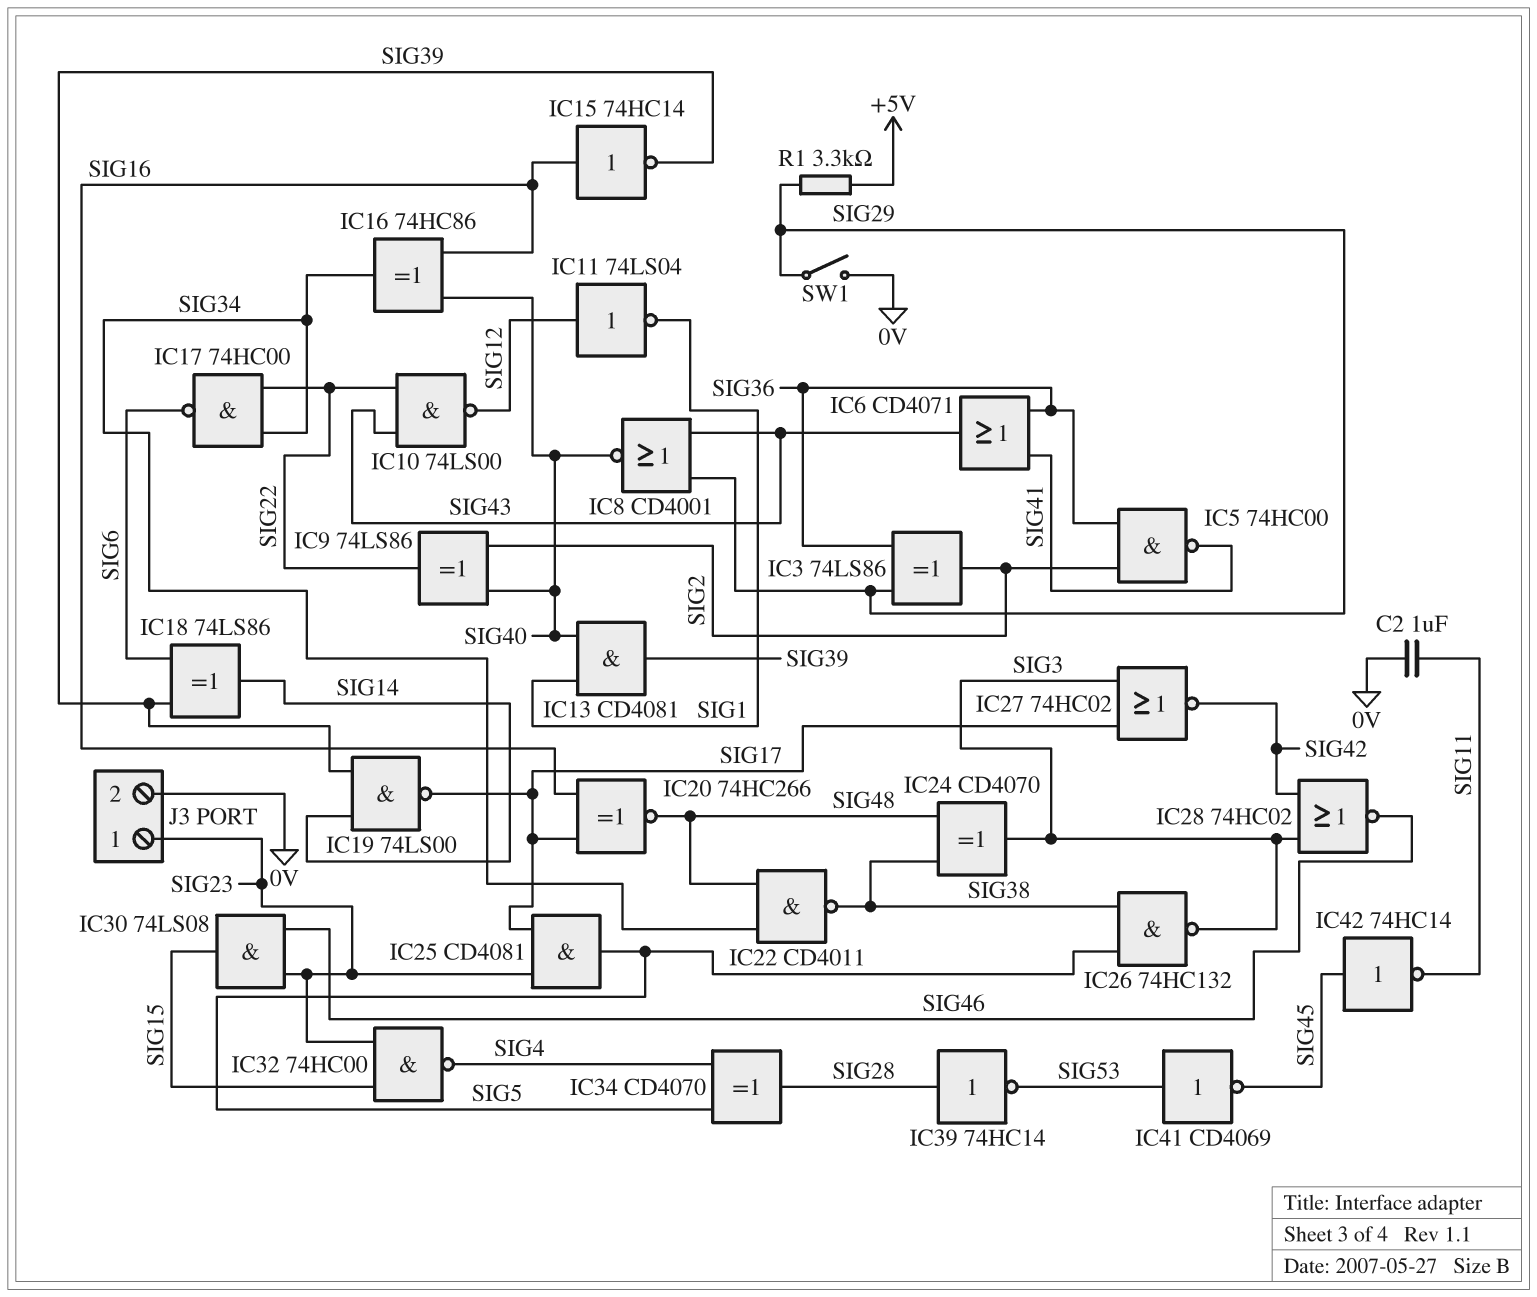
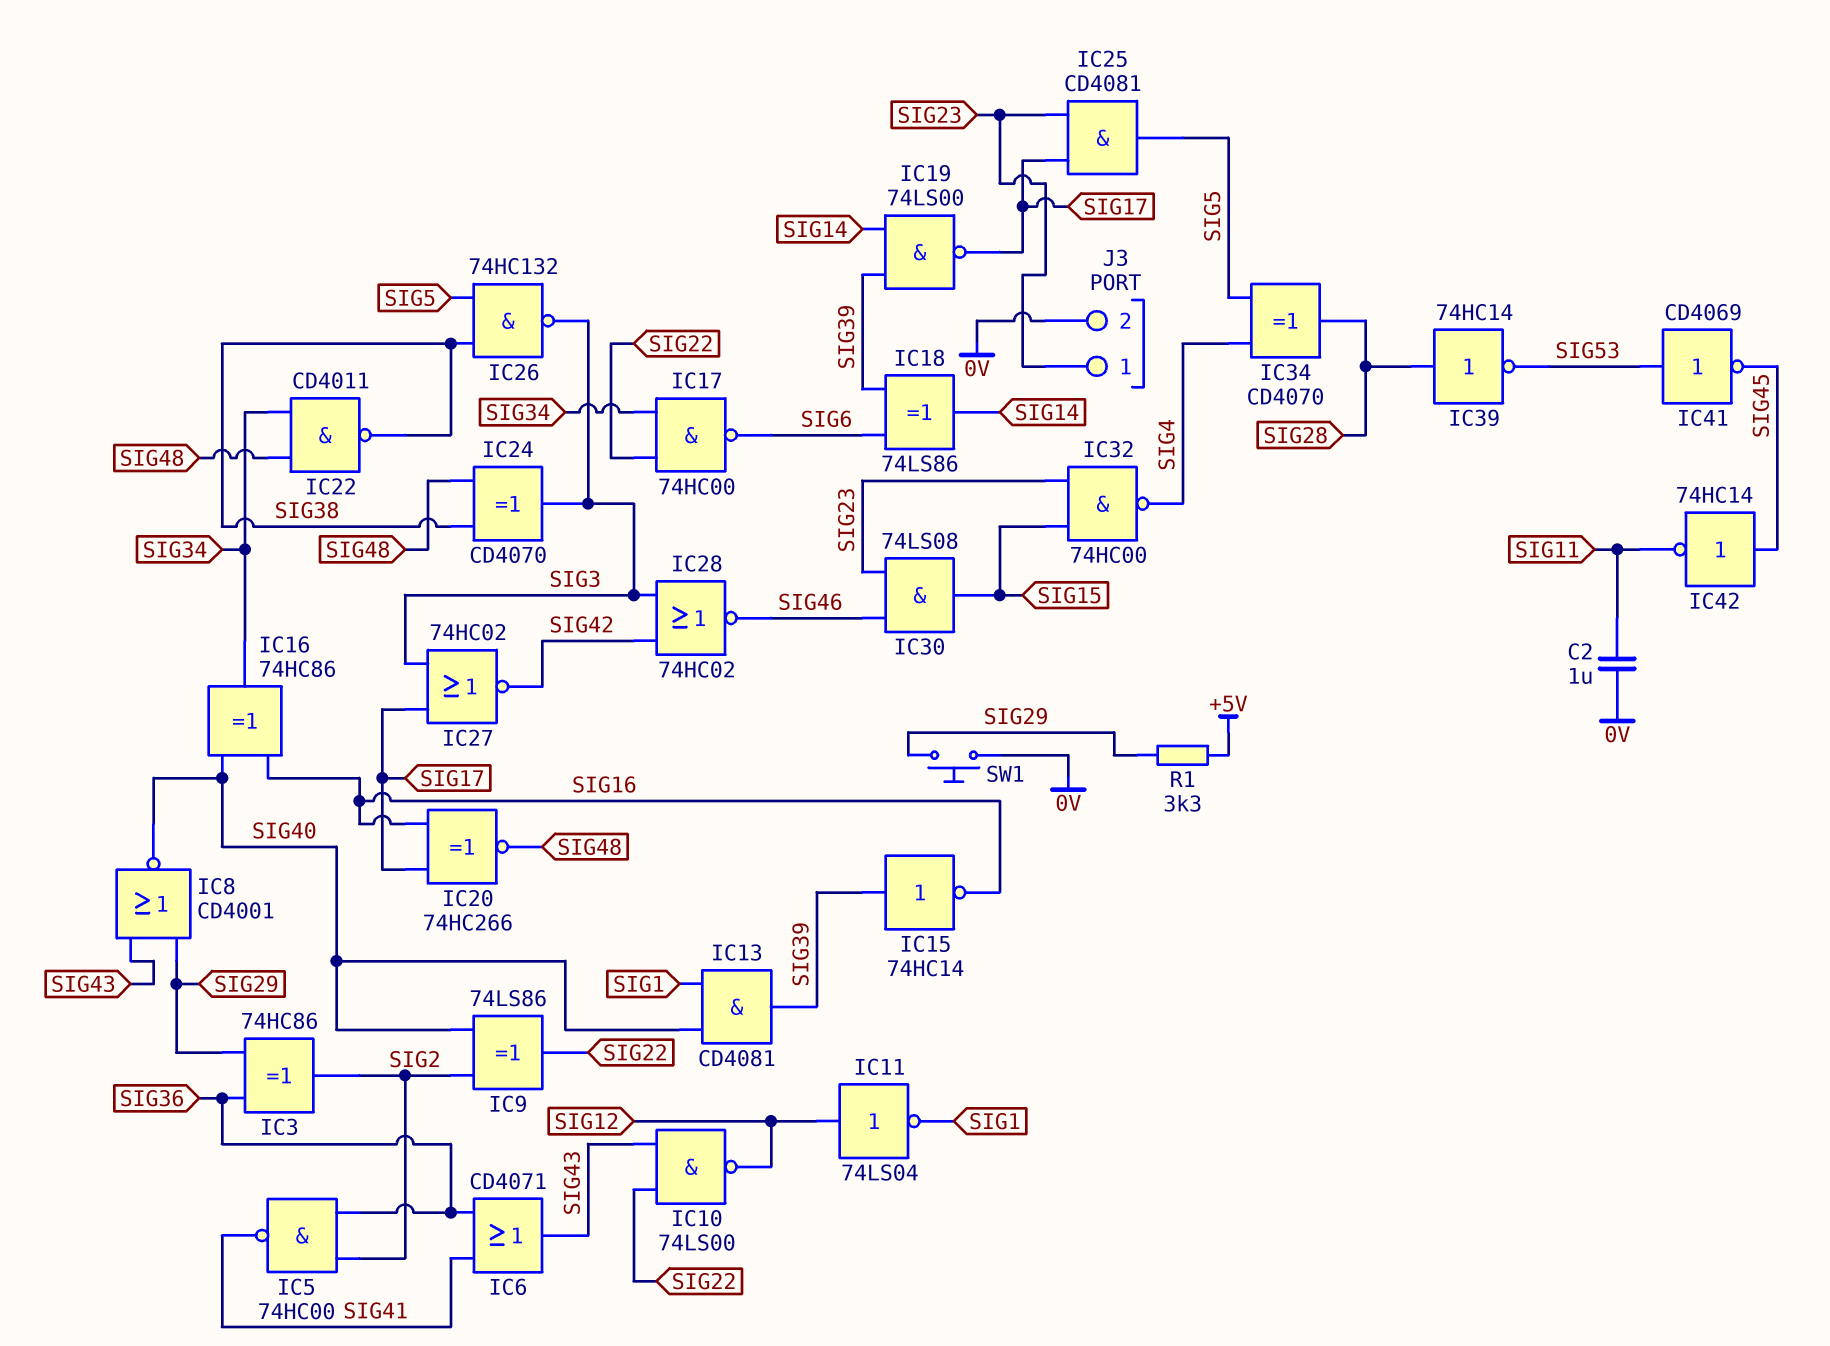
IC3: XOR 74LS86 (in SIG29, in SIG36, out SIG2) -> XOR 74HC86 (in SIG29, in SIG36, out SIG2)
IC15: NOT 74HC14 (in SIG16, out SIG39) -> NOT 74HC14 (in SIG39, out SIG16)
SW1: switch (0V, SIG29) -> button (0V, SIG29)

